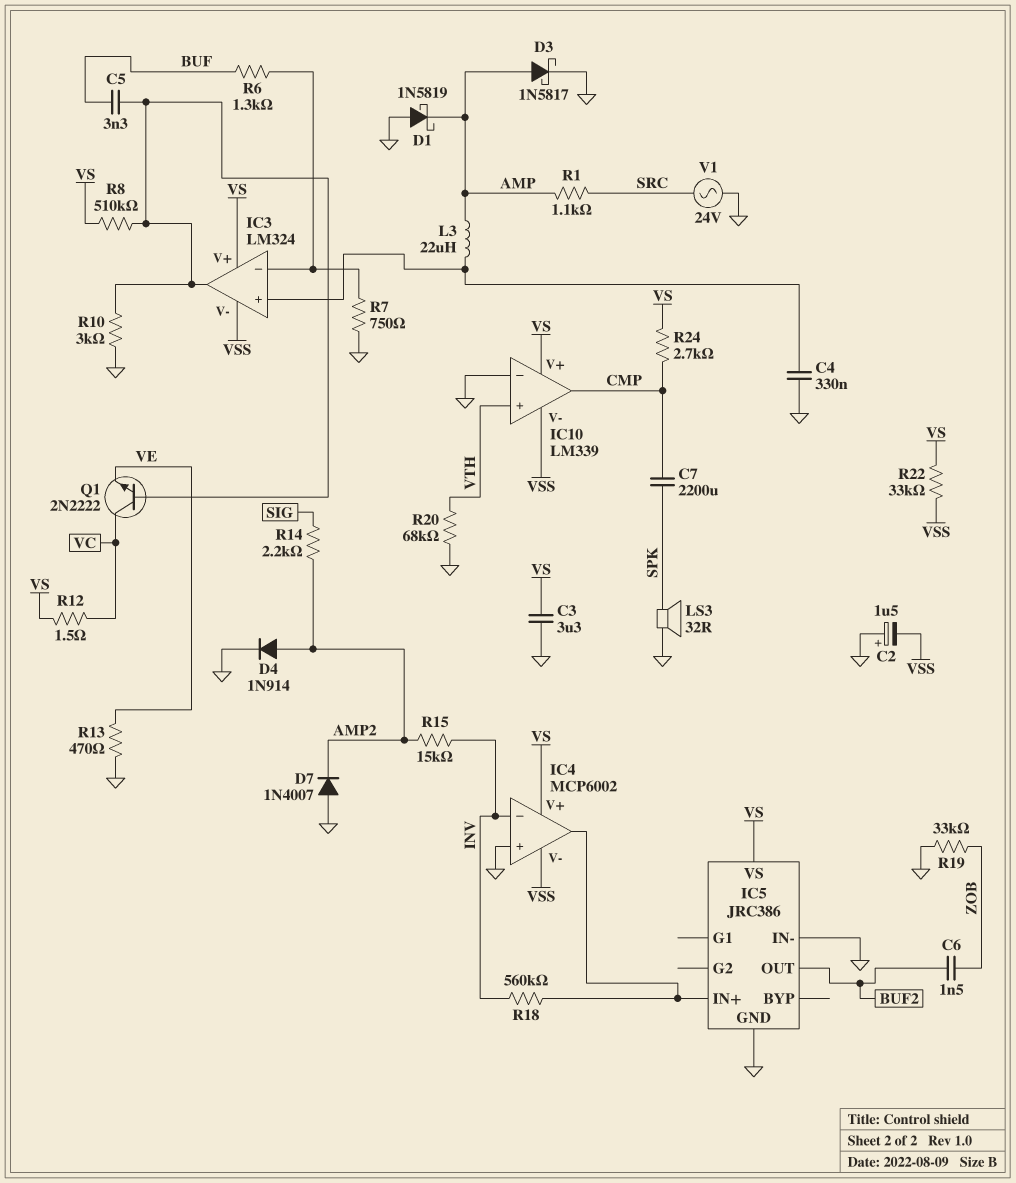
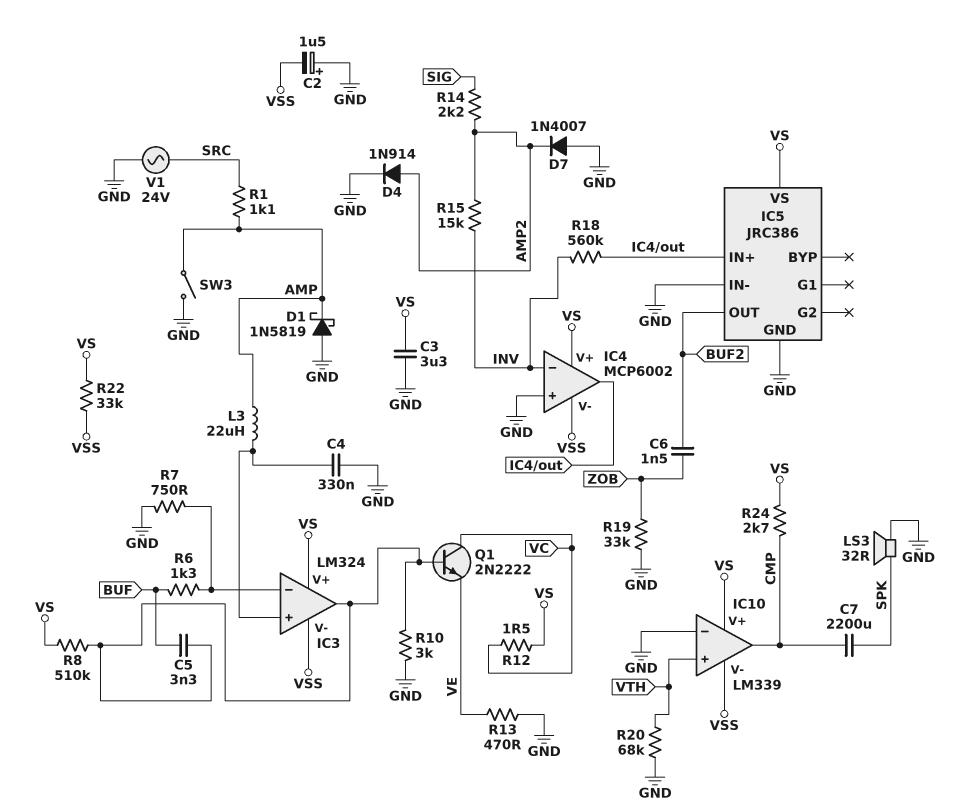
D3: schottky 1N5817 (A AMP, K GND) -> none
SW3: none -> switch (AMP, GND)

